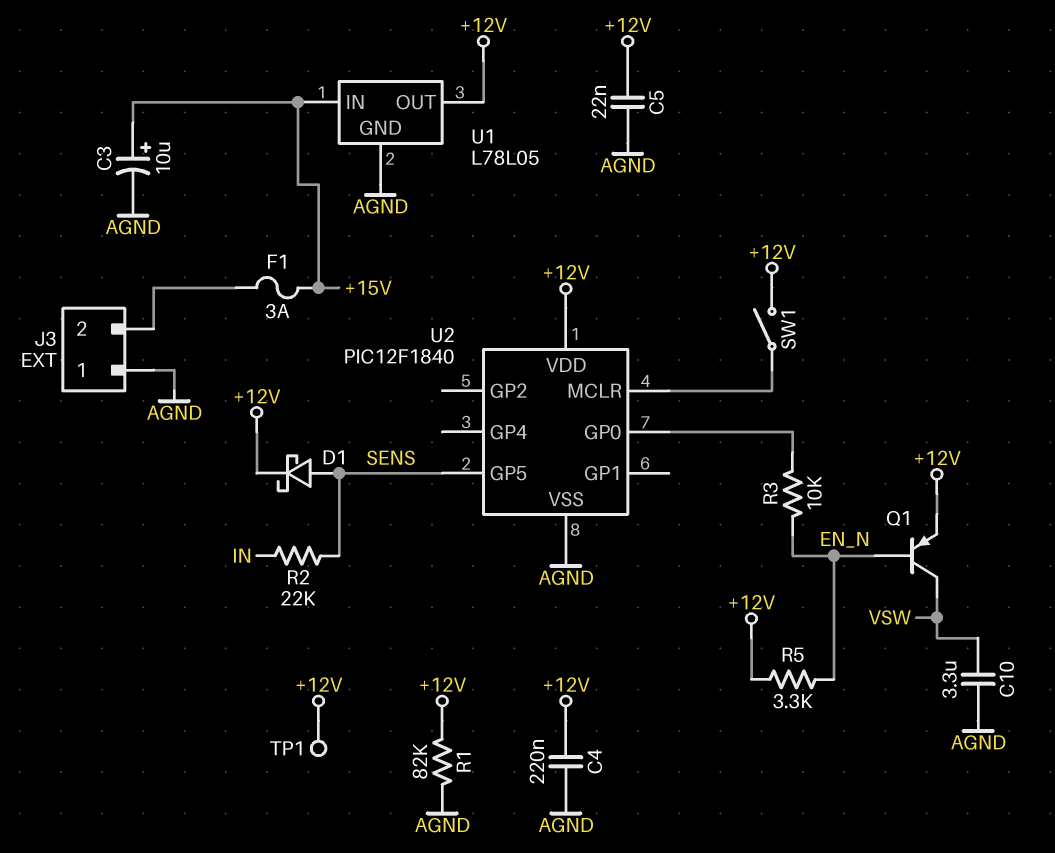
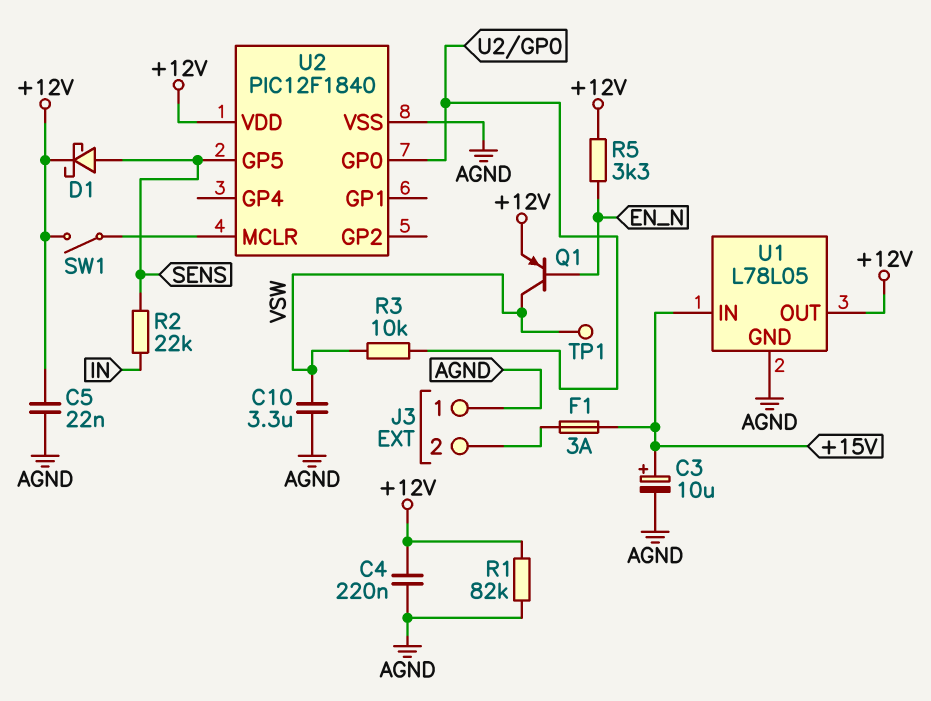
R3: 10k (EN_N, U2/GP0) -> 10k (U2/GP0, VSW)
TP1: test point (+12V) -> test point (VSW)

